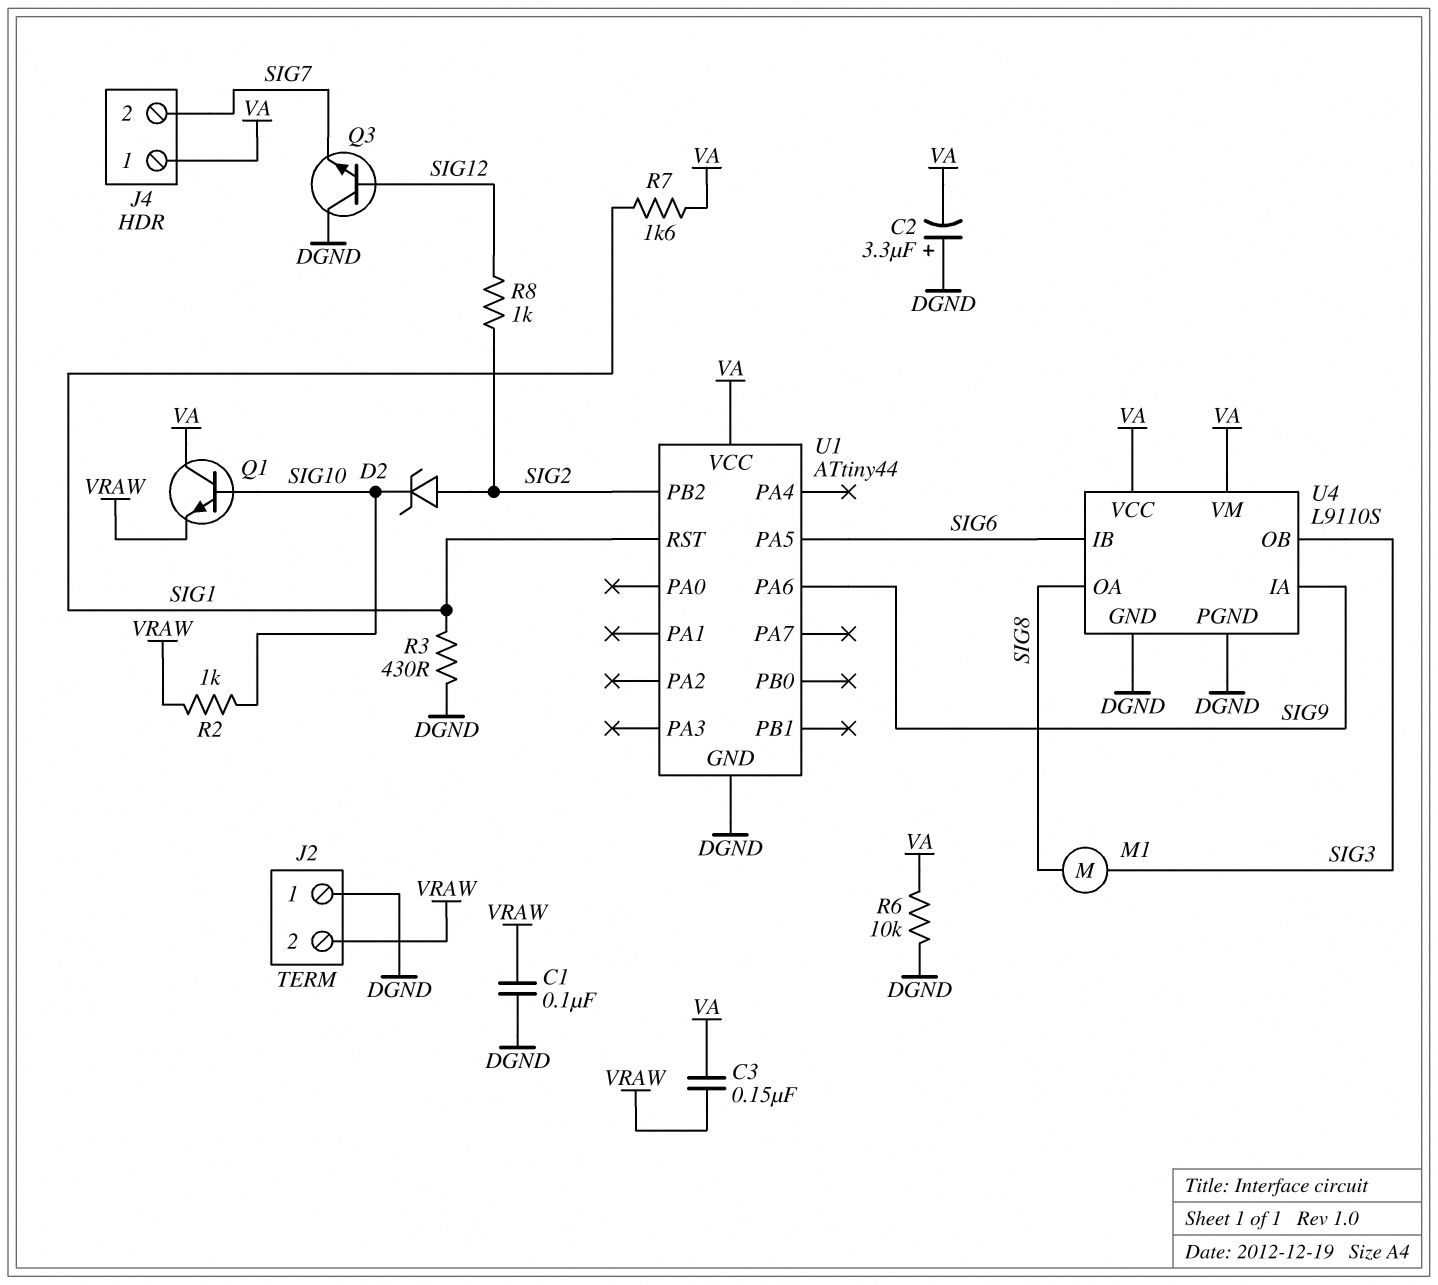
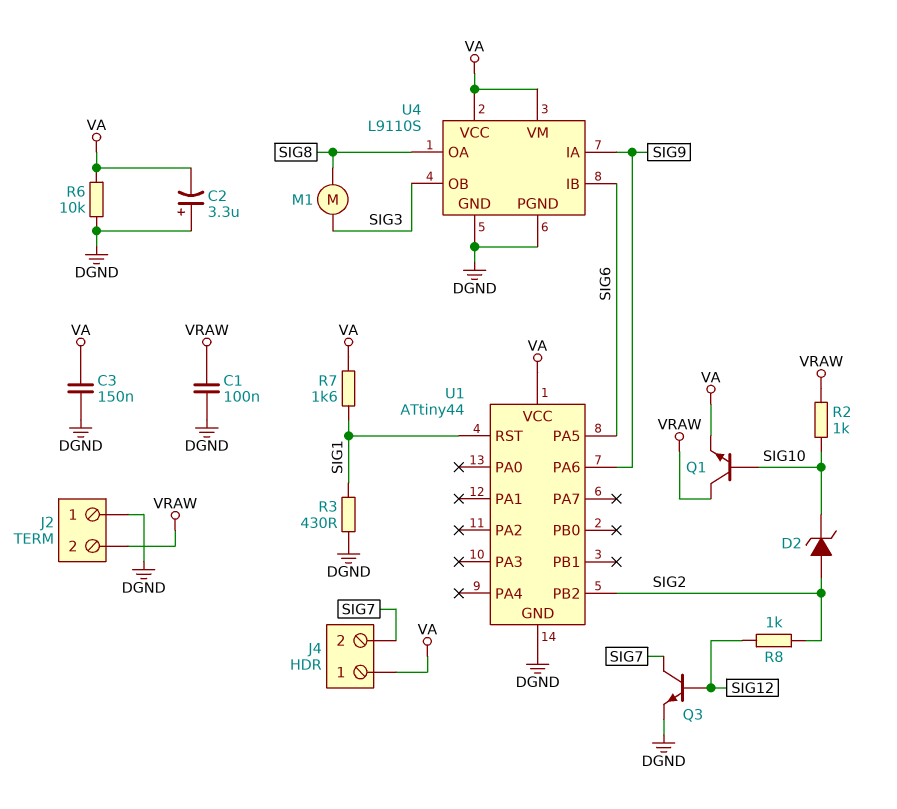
C3: 150nF (VA, VRAW) -> 150nF (DGND, VA)
Q1: NPN (B SIG10, C VA, E VRAW) -> NPN (B SIG10, C VRAW, E VA)
Q3: NPN (B SIG12, C DGND, E SIG7) -> NPN (B SIG12, C SIG7, E DGND)

